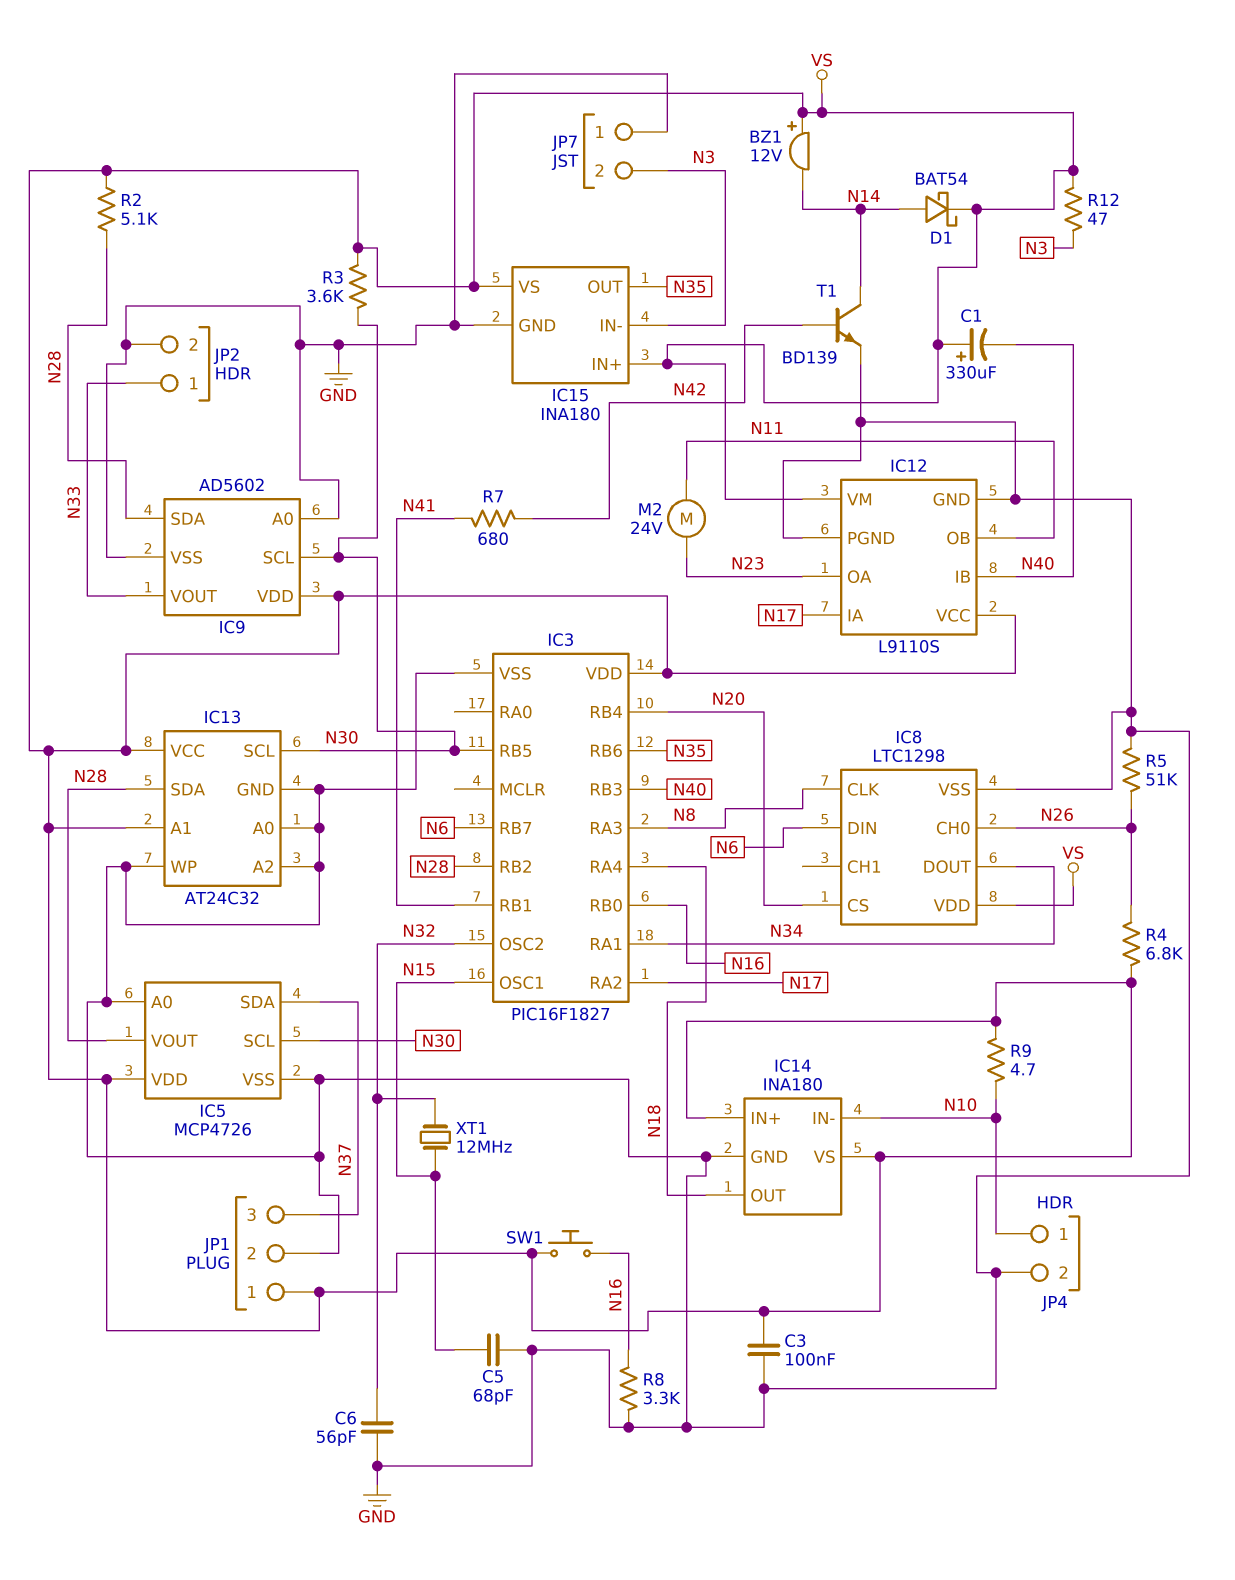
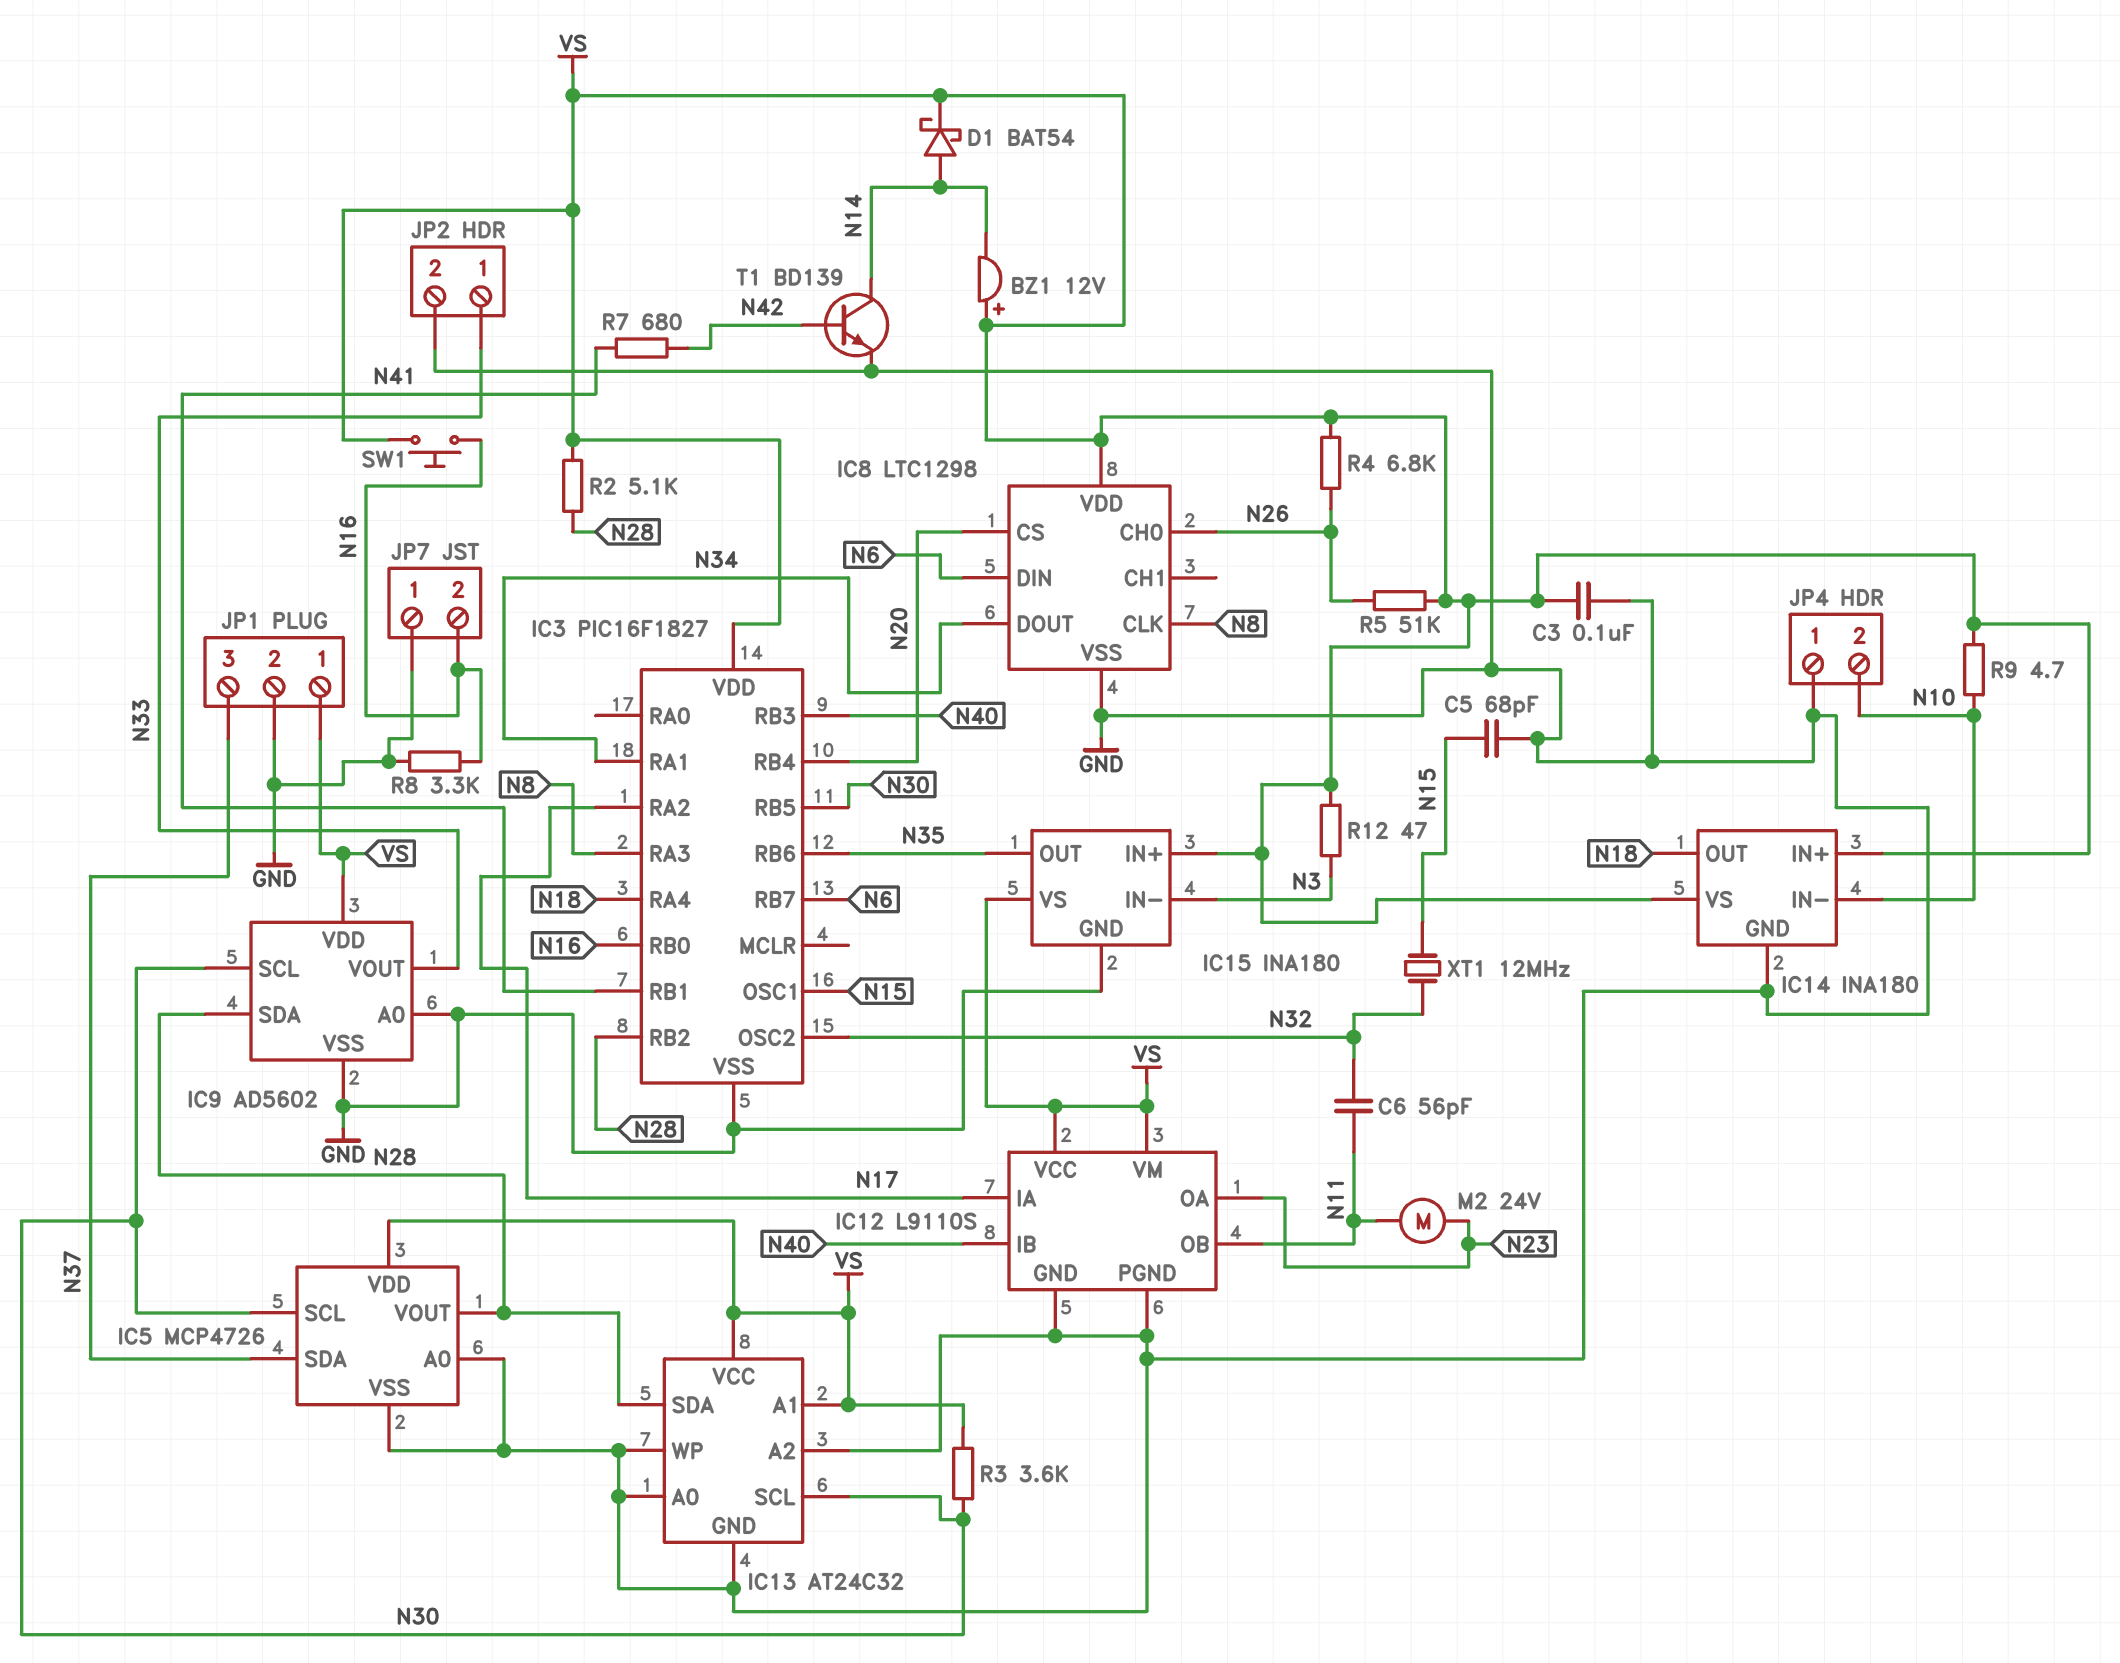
C1: 330uF (plus VS, minus N40) -> none
C6: 56pF (GND, N32) -> 56pF (N11, N32)
JP4 pin 1: N10 -> GND
JP4 pin 2: GND -> N10
JP7 pin 2: N3 -> N16
R5: 51k (GND, N26) -> 51k (N26, VS)

